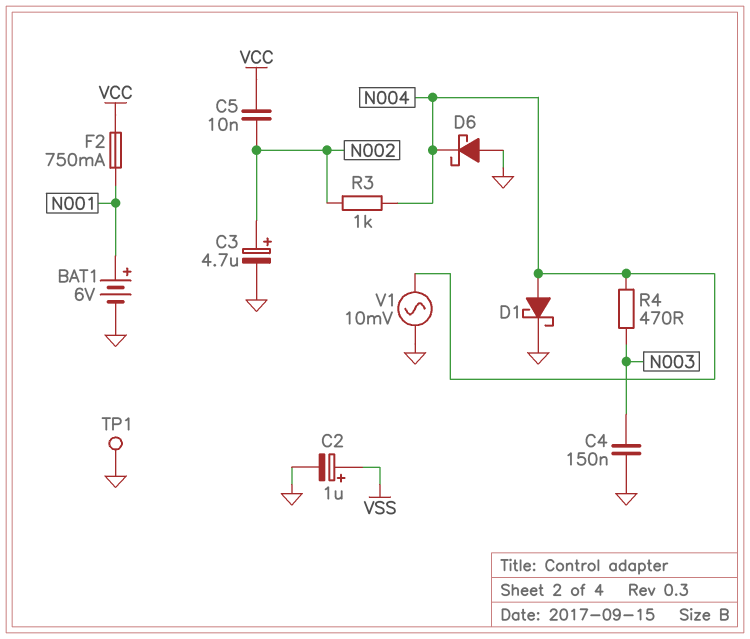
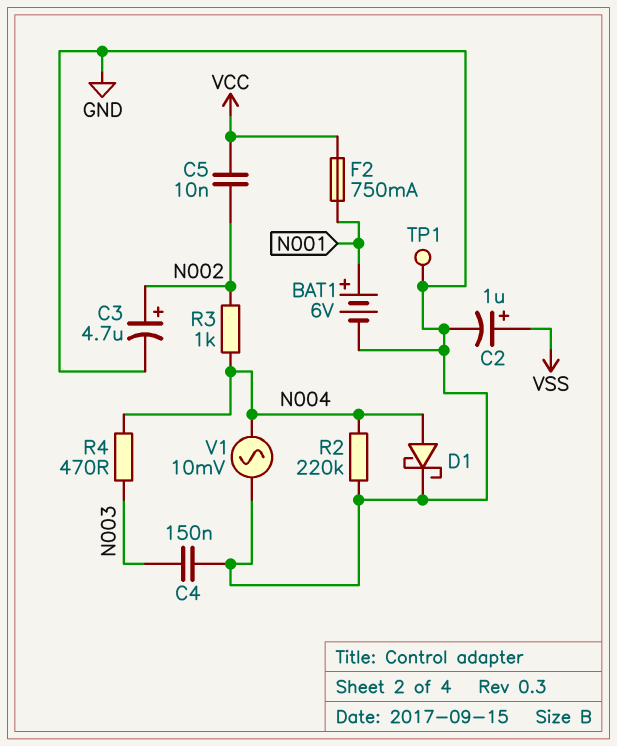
D6: schottky (A GND, K N004) -> none
R2: none -> 220k (GND, N004)

